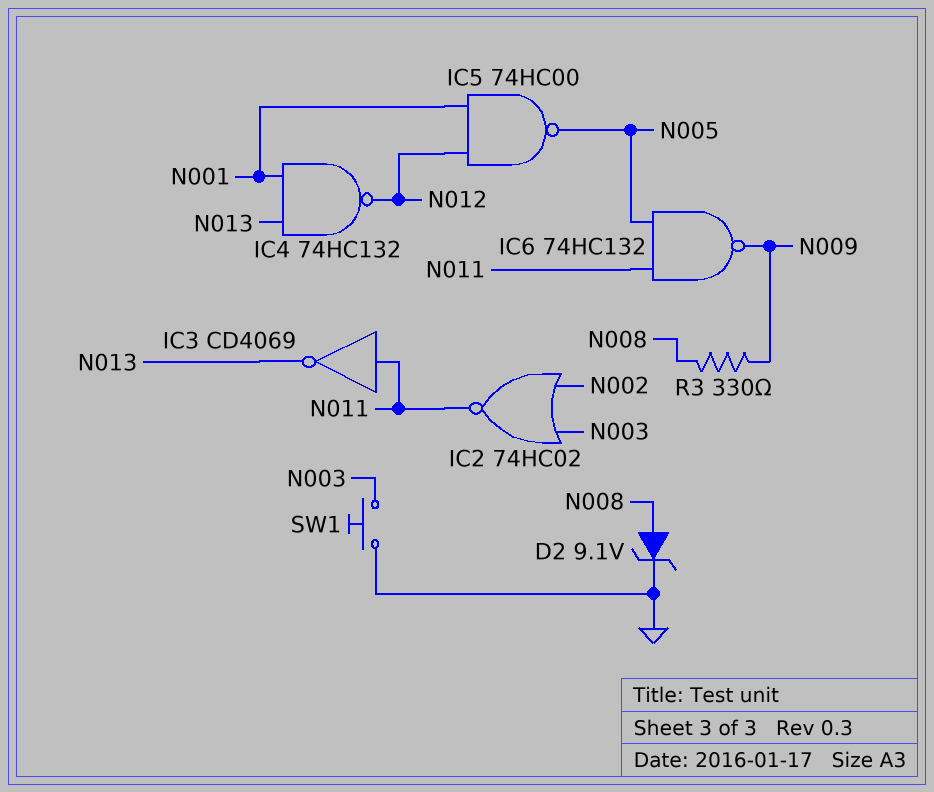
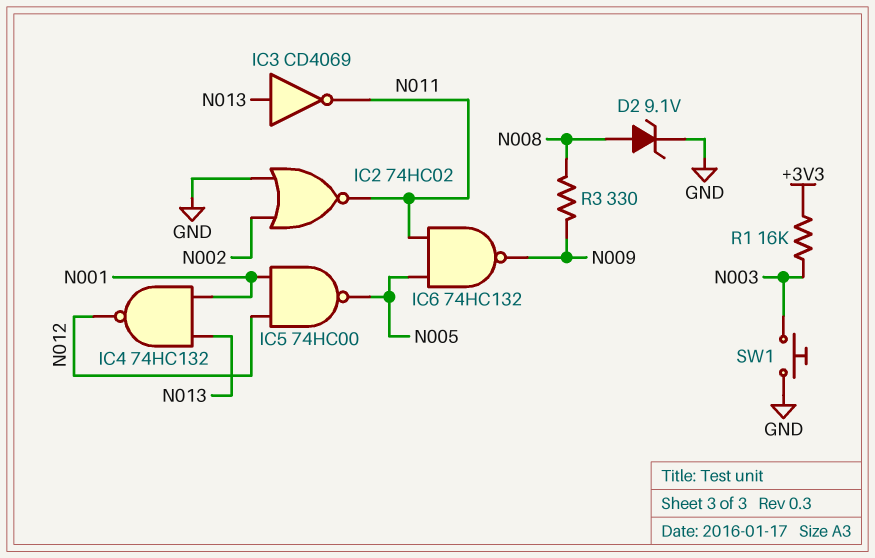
IC2: NOR 74HC02 (in N002, in N003, out N011) -> NOR 74HC02 (in GND, in N002, out N011)
IC3: NOT CD4069 (in N011, out N013) -> NOT CD4069 (in N013, out N011)
R1: none -> 16k (+3V3, N003)

